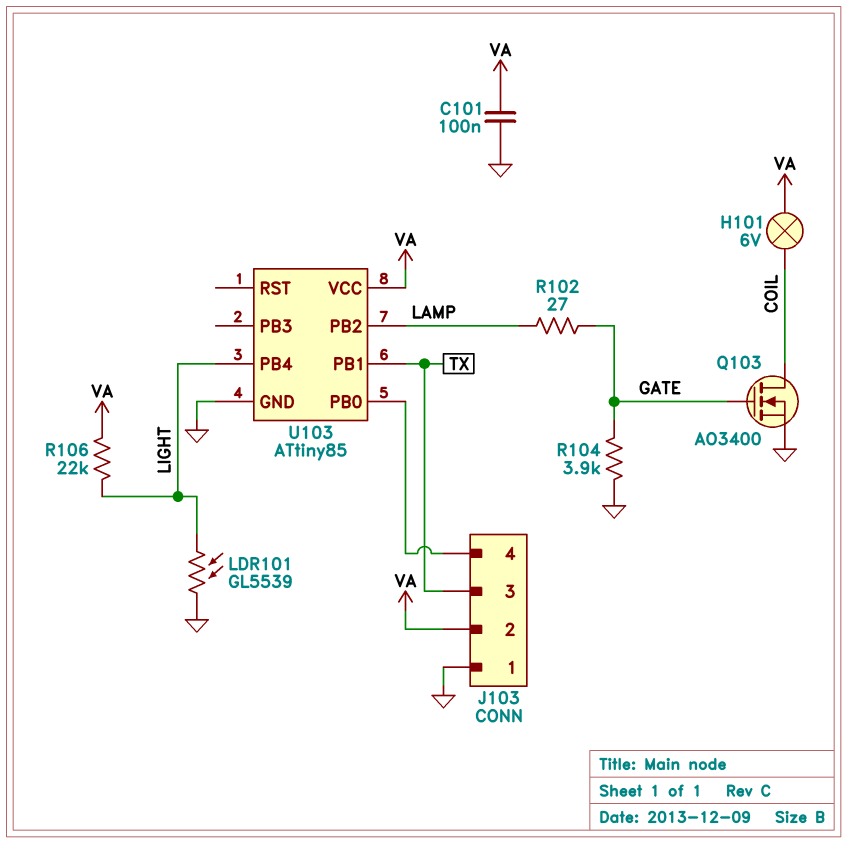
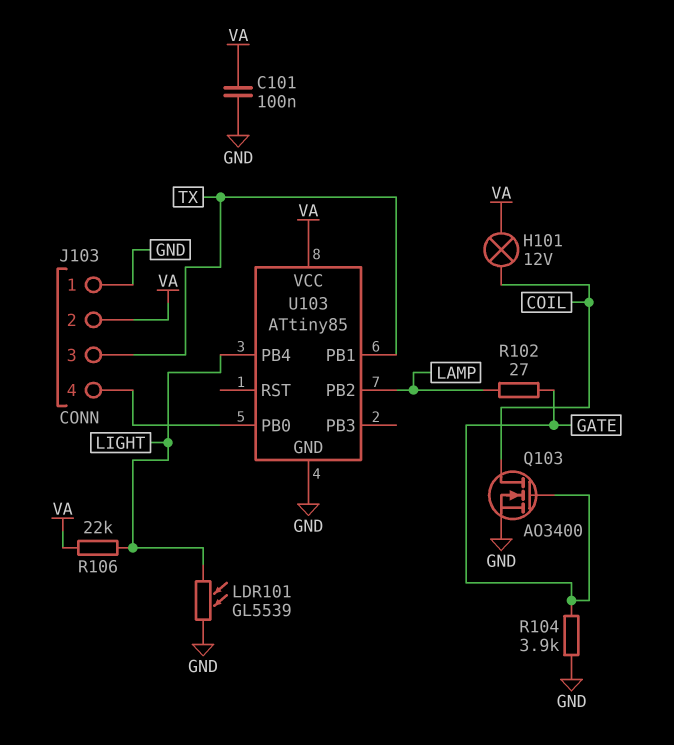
H101: lamp 6V (COIL, VA) -> lamp 12V (COIL, VA)

